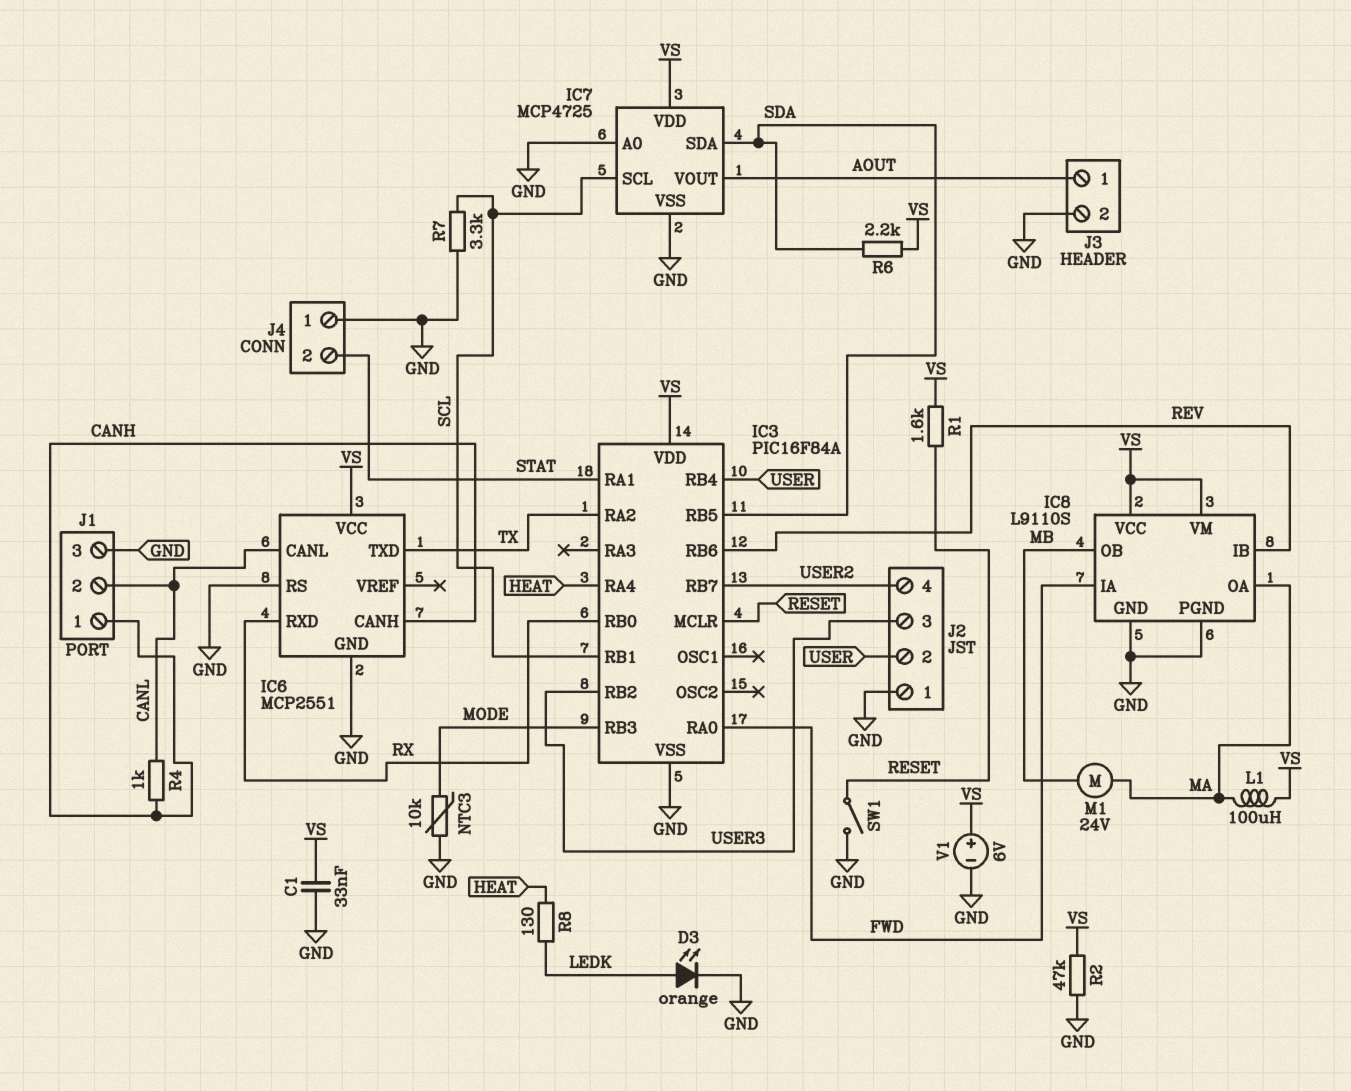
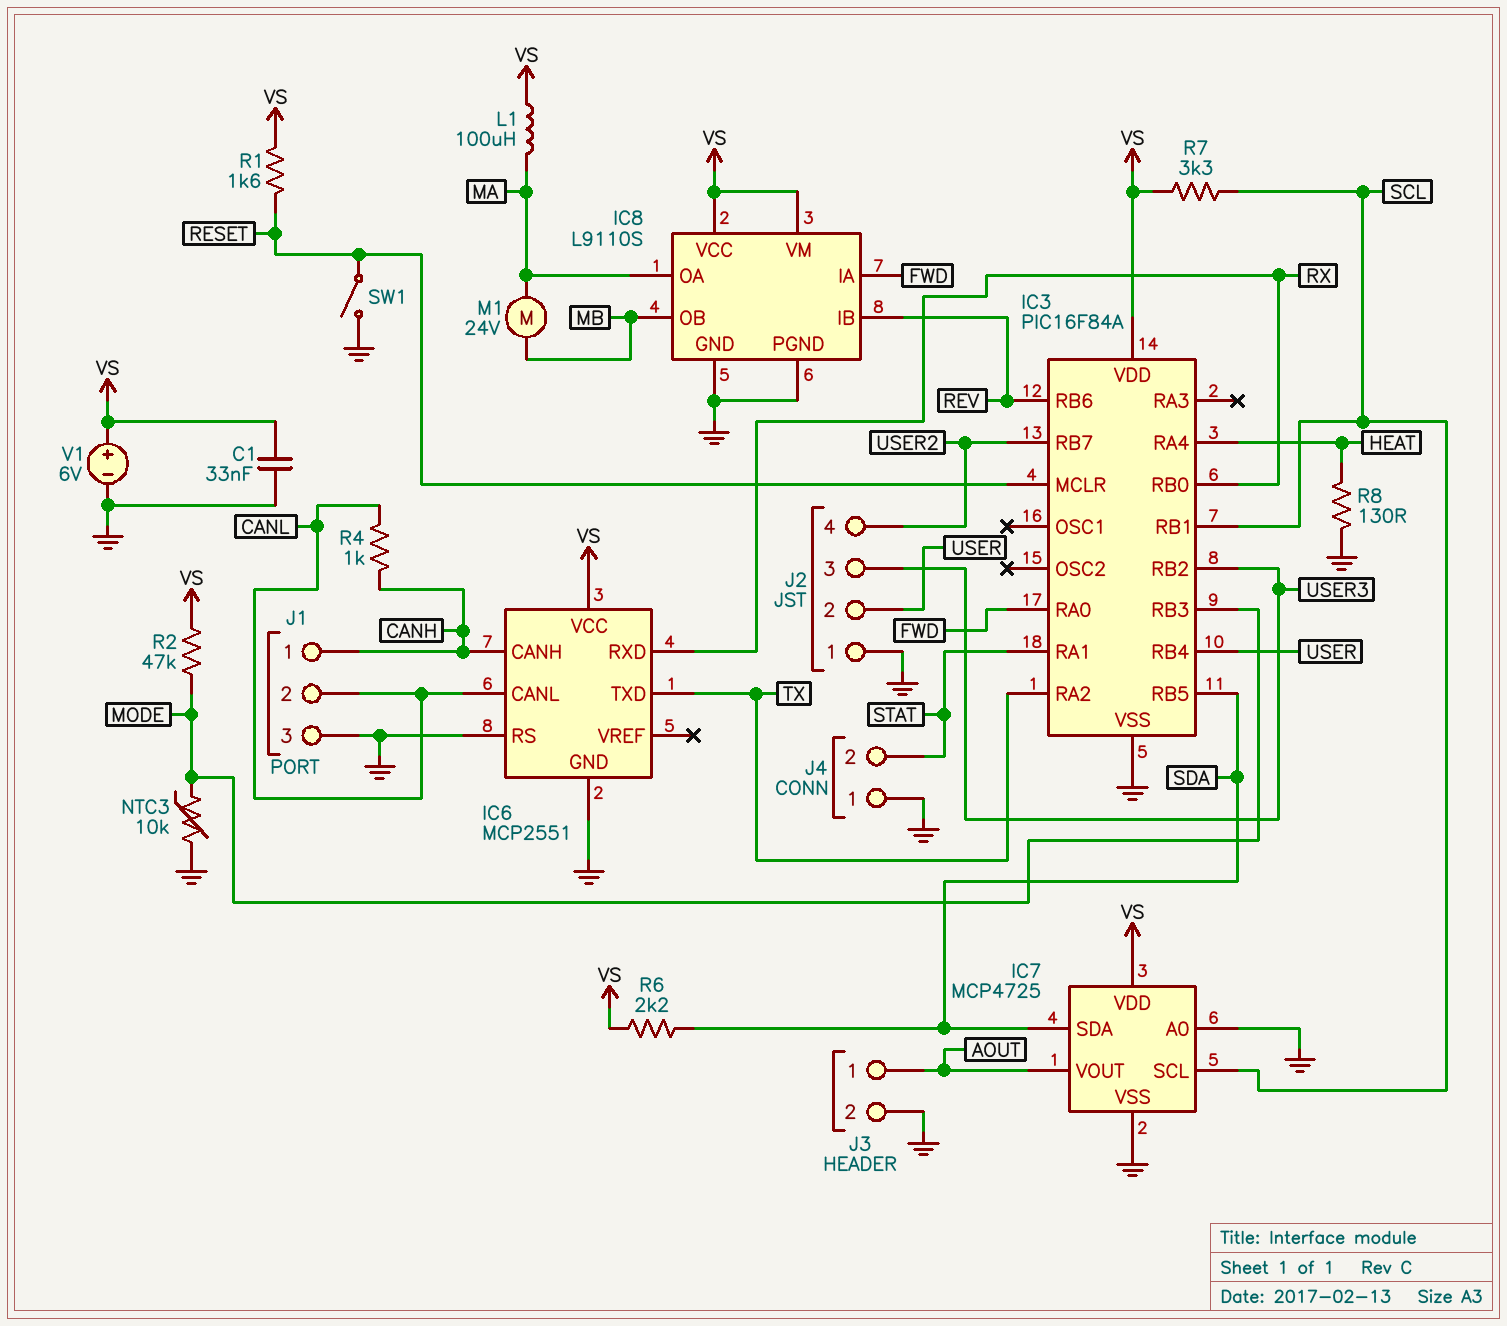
D3: LED orange (A LEDK, K GND) -> none
R2: 47k (GND, VS) -> 47k (MODE, VS)
R7: 3.3k (GND, SCL) -> 3.3k (SCL, VS)
R8: 130 (HEAT, LEDK) -> 130 (GND, HEAT)

